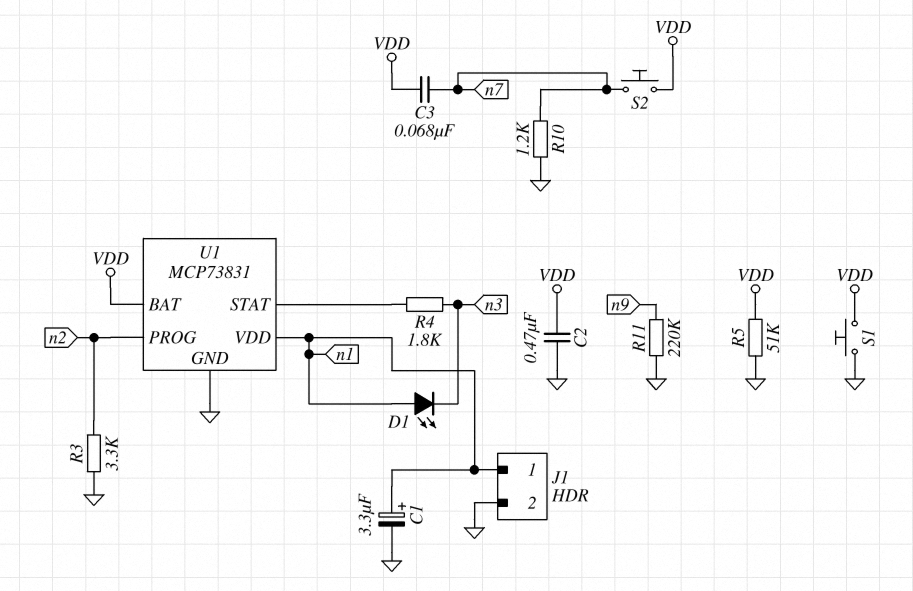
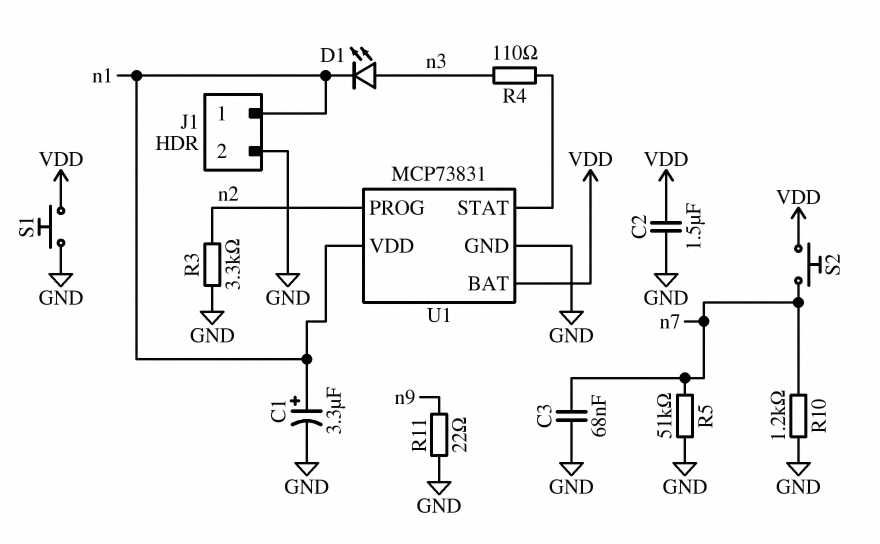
C2: 470nF (GND, VDD) -> 1.5uF (GND, VDD)
C3: 68nF (VDD, n7) -> 68nF (GND, n7)
D1: LED (A n1, K n3) -> LED (A n3, K n1)
R4: 1.8k (U1/STAT, n3) -> 110 (U1/STAT, n3)
R5: 51k (GND, VDD) -> 51k (GND, n7)
R11: 220k (GND, n9) -> 22 (GND, n9)

